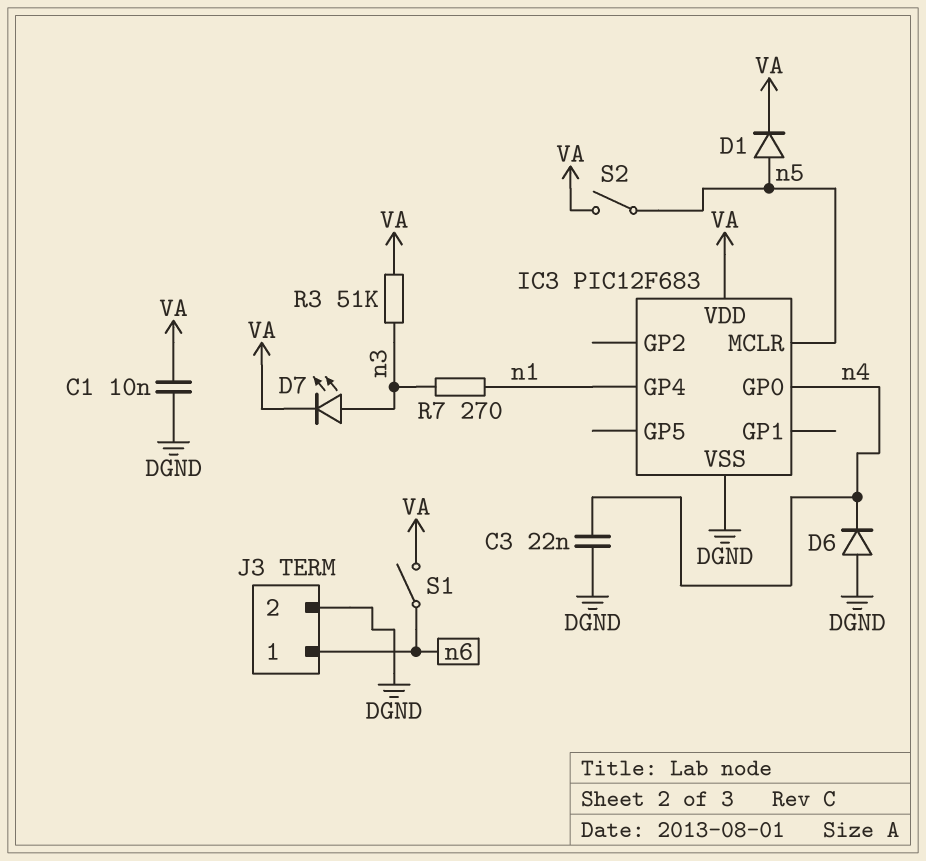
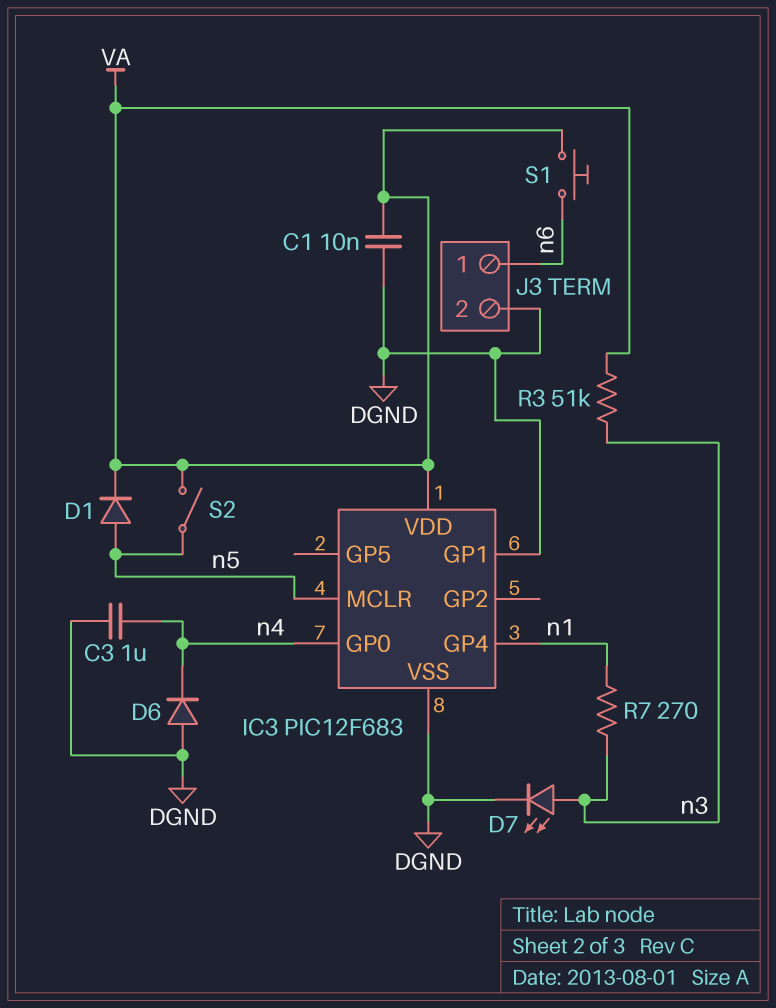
C3: 22nF (DGND, n4) -> 1uF (DGND, n4)
D7: LED (A n3, K VA) -> LED (A n3, K DGND)
IC3 pin GP1: none -> DGND
S1: switch (VA, n6) -> button (VA, n6)

